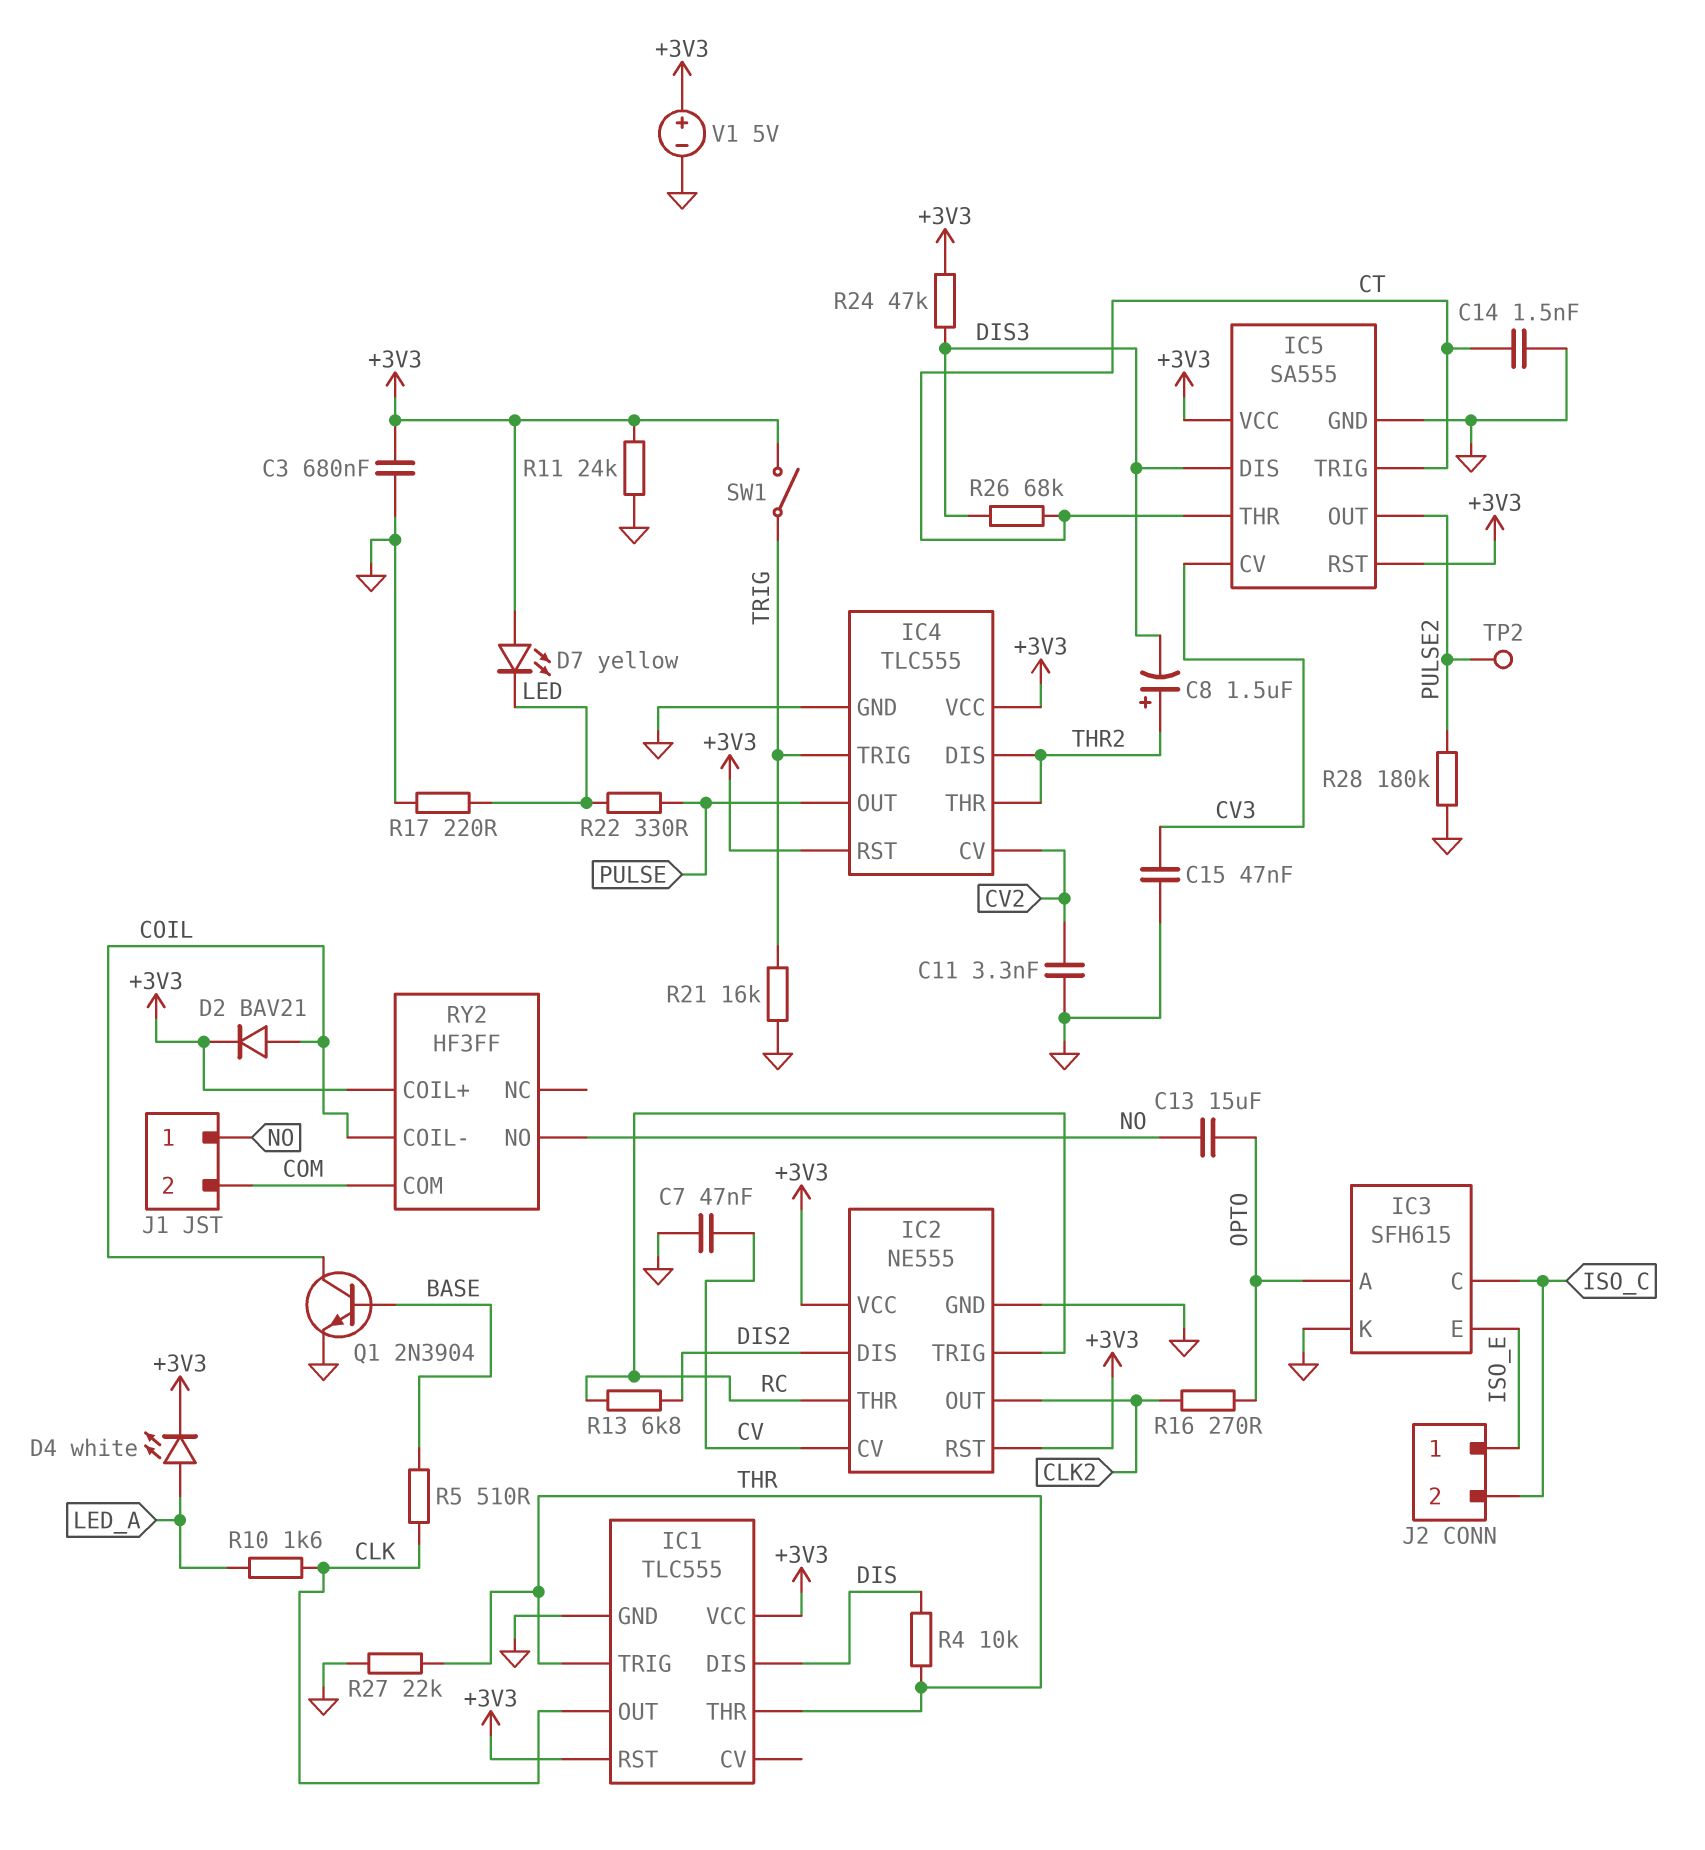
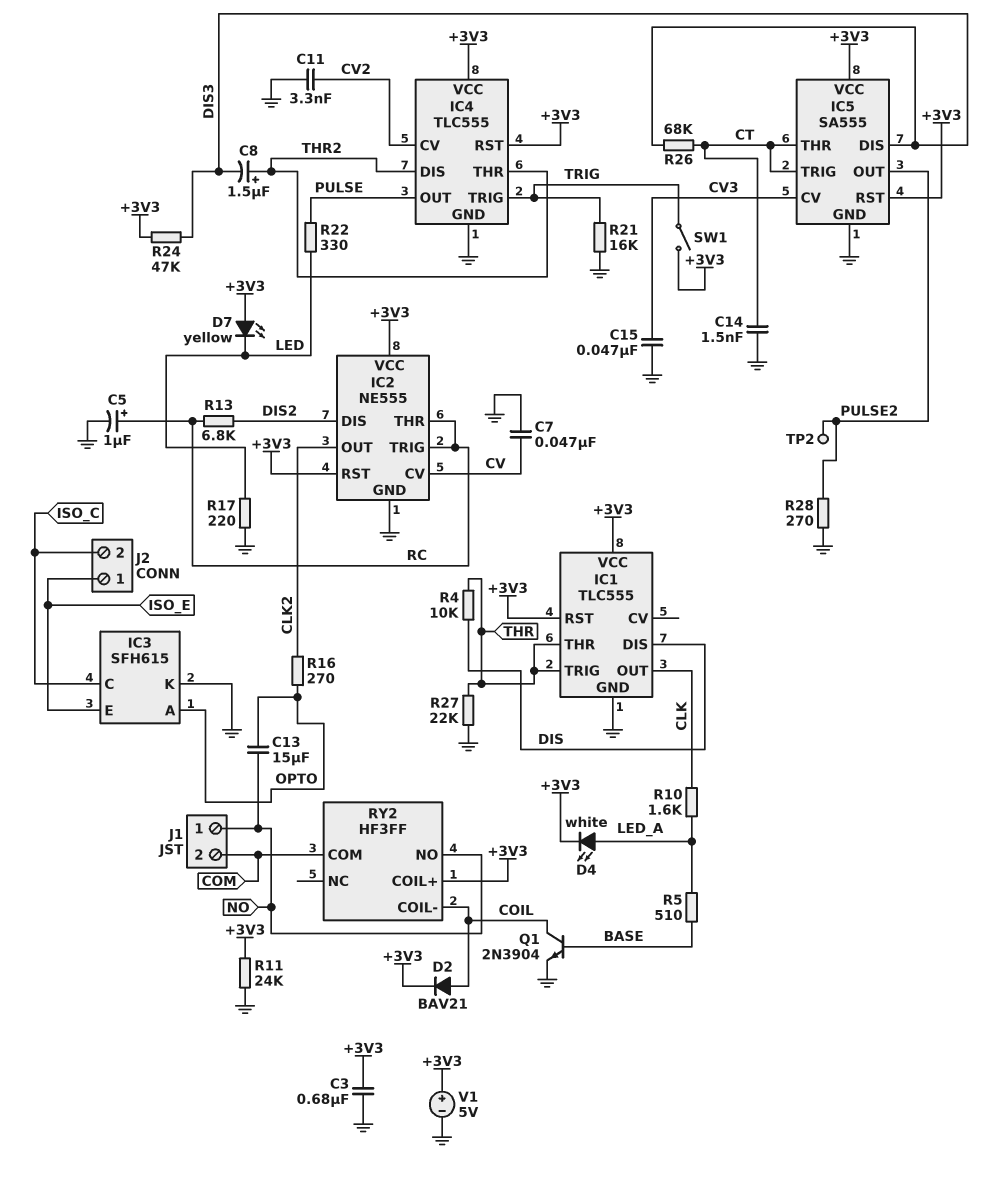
C5: none -> 1uF (plus RC, minus GND)
R5: 510 (BASE, CLK) -> 510 (BASE, LED_A)
R28: 180k (GND, PULSE2) -> 270 (GND, PULSE2)

